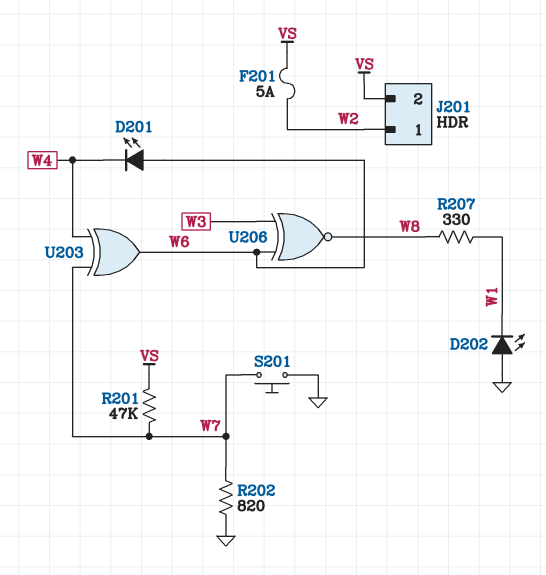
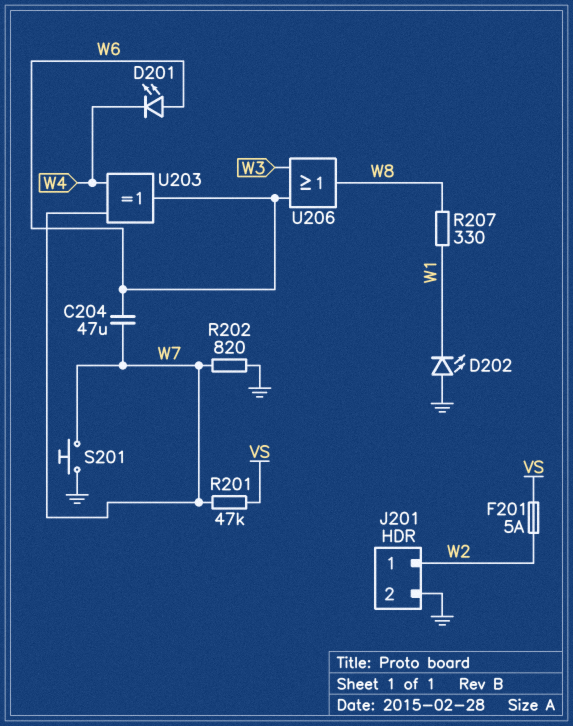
C204: none -> 47uF (W6, W7)
J201 pin 2: VS -> GND
U206: XNOR (in W3, in W6, out W8) -> OR (in W3, in W6, out W8)

